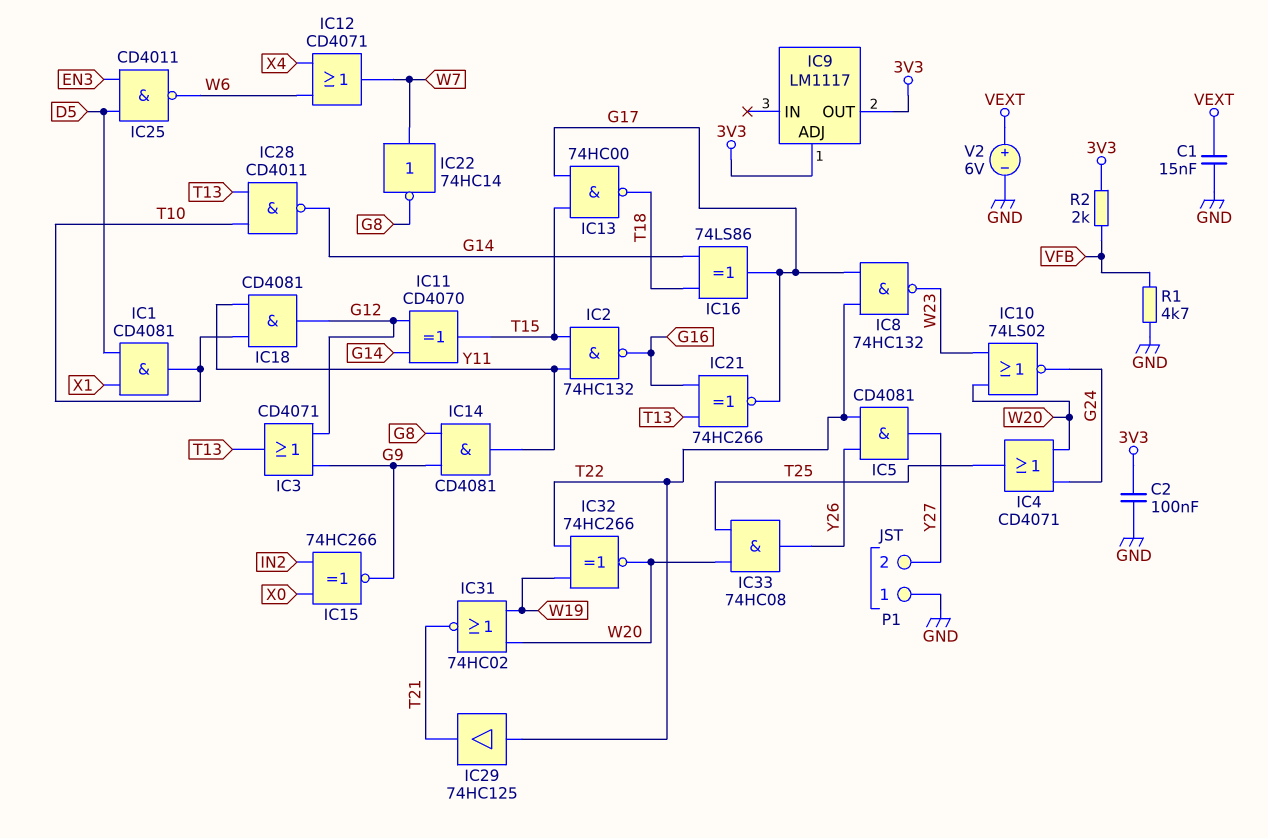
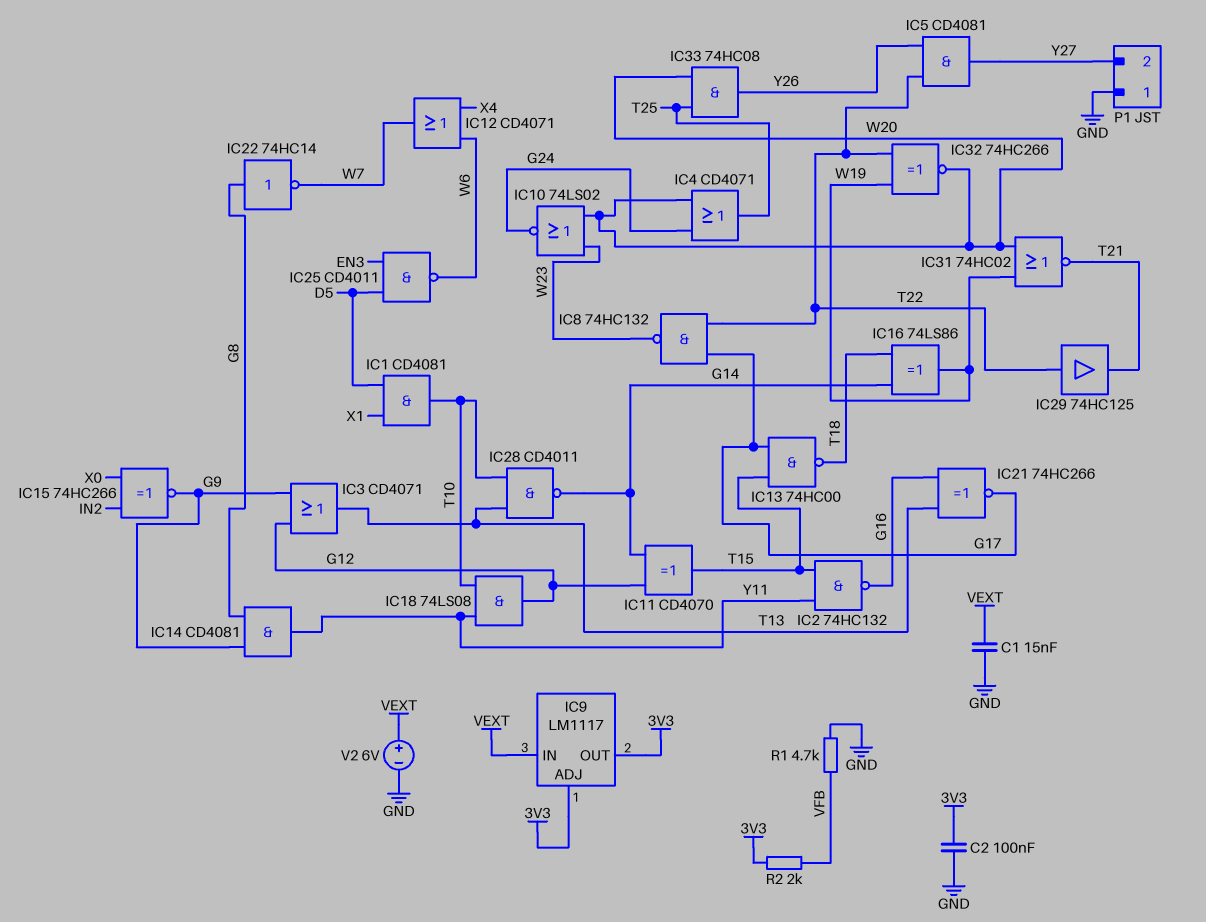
IC9 pin IN: none -> VEXT
IC16: XOR 74LS86 (in G14, in T18, out G17) -> XOR 74LS86 (in G14, in T18, out W19)
IC18: AND CD4081 (in T10, in Y11, out G12) -> AND 74LS08 (in T10, in Y11, out G12)
IC22: NOT 74HC14 (in W7, out G8) -> NOT 74HC14 (in G8, out W7)

